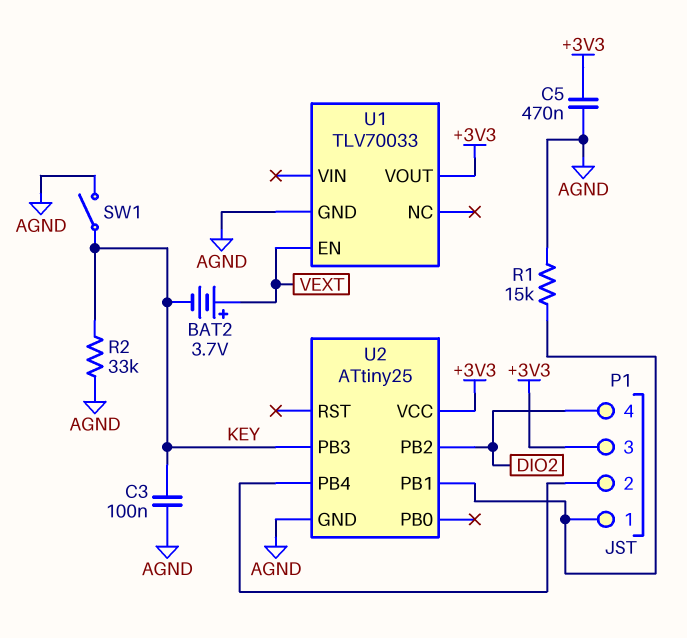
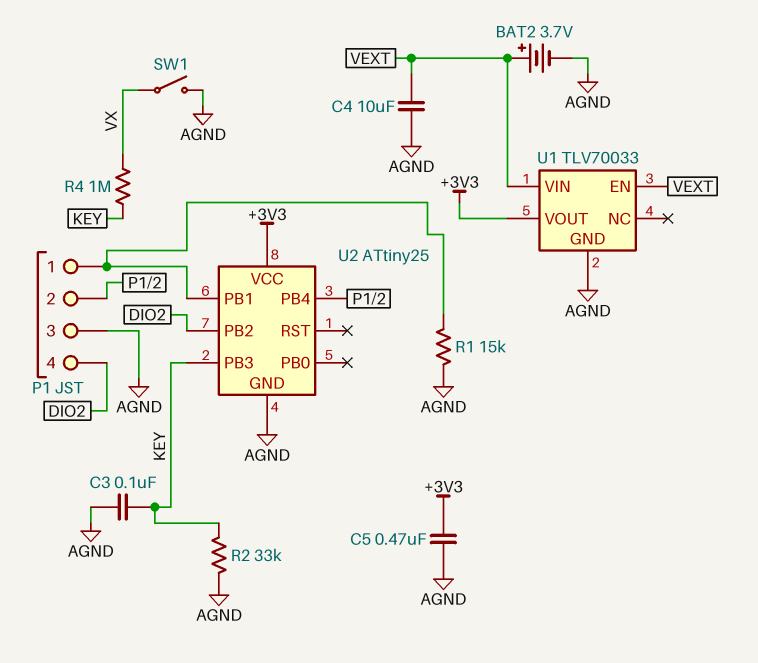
BAT2: 3.7V (plus VEXT, minus KEY) -> 3.7V (plus VEXT, minus AGND)
C4: none -> 10uF (AGND, VEXT)
P1 pin 3: +3V3 -> AGND
R4: none -> 1M (KEY, VX)
SW1: switch (AGND, KEY) -> switch (AGND, VX)
U1 pin VIN: none -> VEXT

